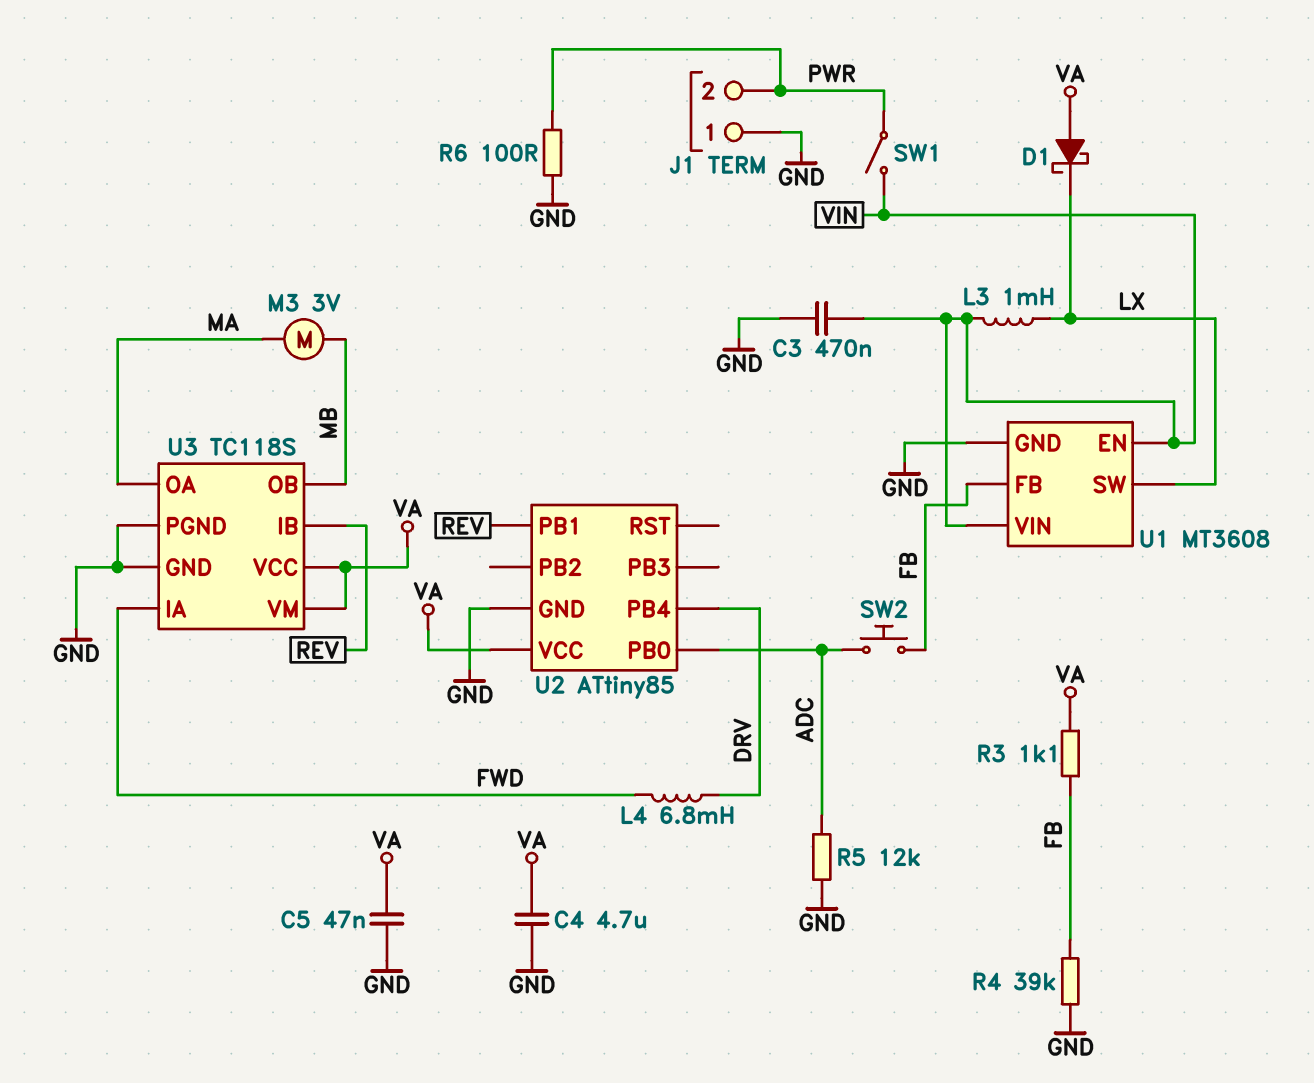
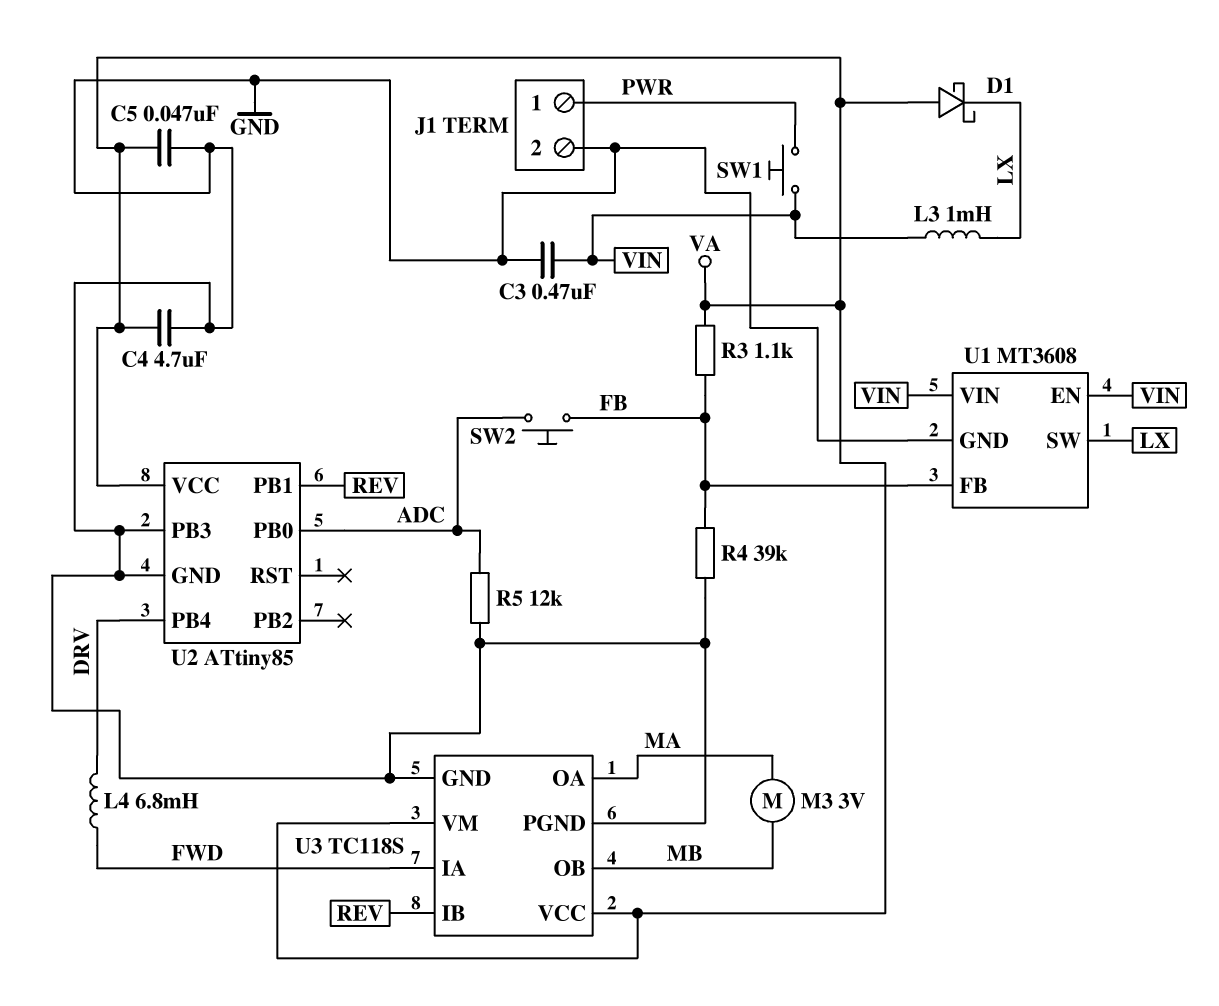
J1 pin 1: GND -> PWR
J1 pin 2: PWR -> GND
R6: 100 (GND, PWR) -> none
SW1: switch (PWR, VIN) -> button (PWR, VIN)
U2 pin PB3: none -> GND

